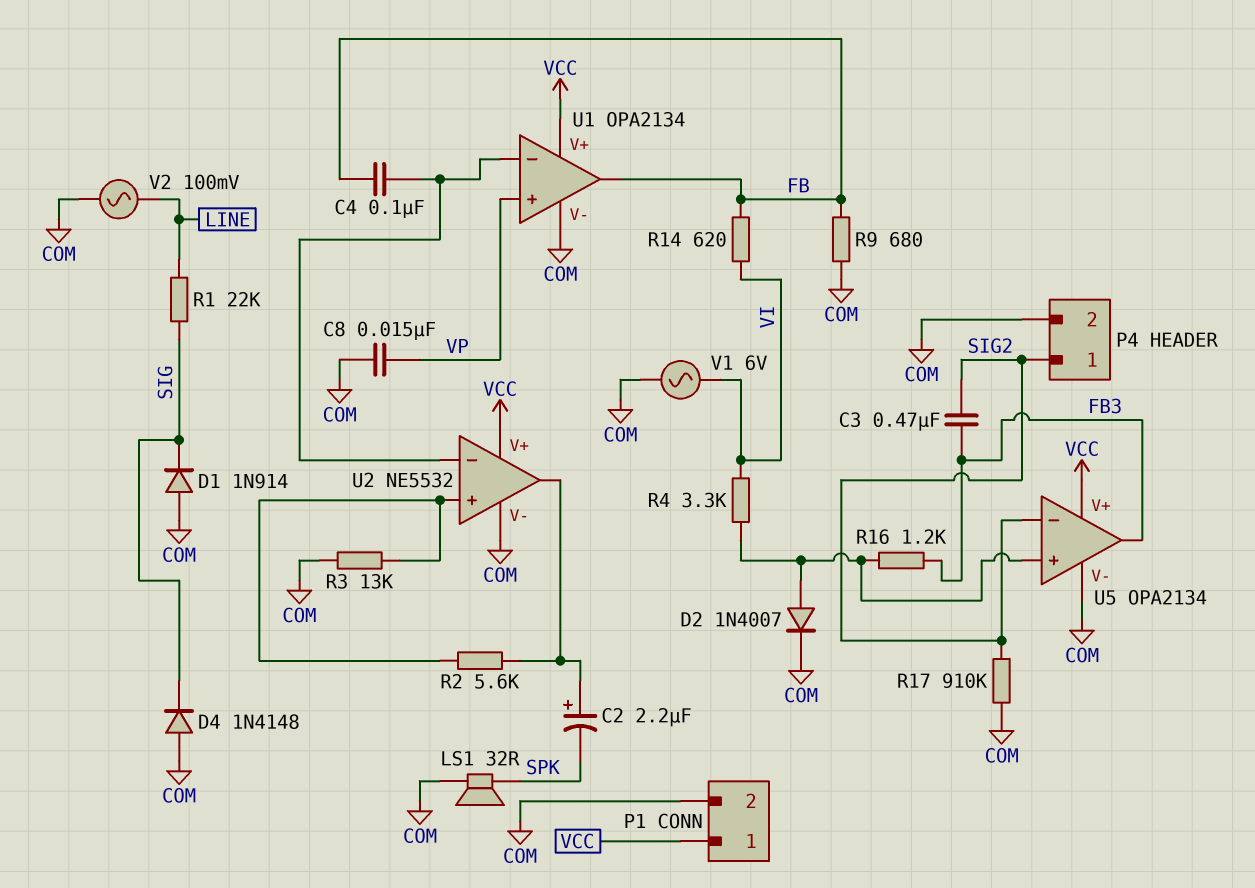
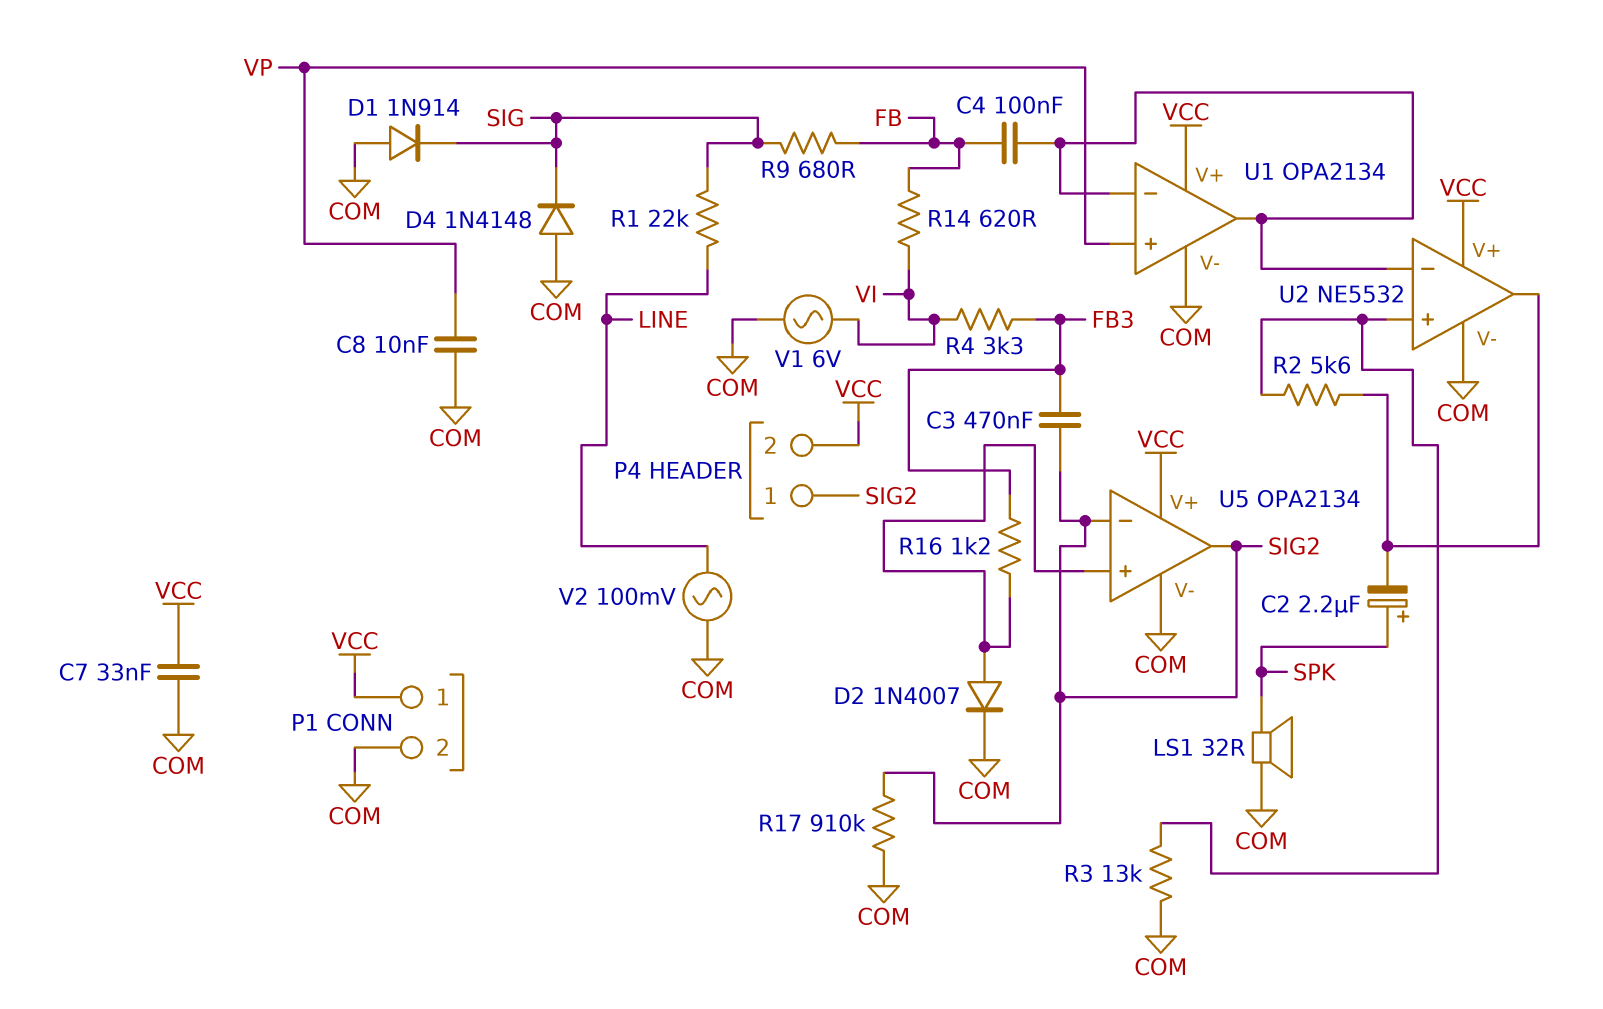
C2: 2.2uF (plus U2/out, minus SPK) -> 2.2uF (plus SPK, minus U2/out)
C7: none -> 33nF (COM, VCC)
C8: 15nF (COM, VP) -> 10nF (COM, VP)
P4 pin 2: COM -> VCC
R4: 3.3k (U5/in+, VI) -> 3.3k (FB3, VI)
R9: 680 (COM, FB) -> 680 (FB, SIG)
U1 pin out: FB -> U1/in-
U5 pin out: FB3 -> SIG2

